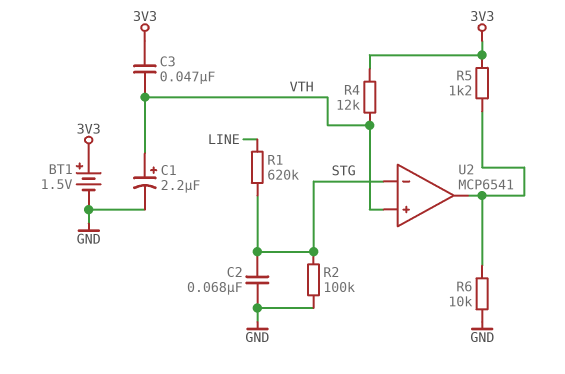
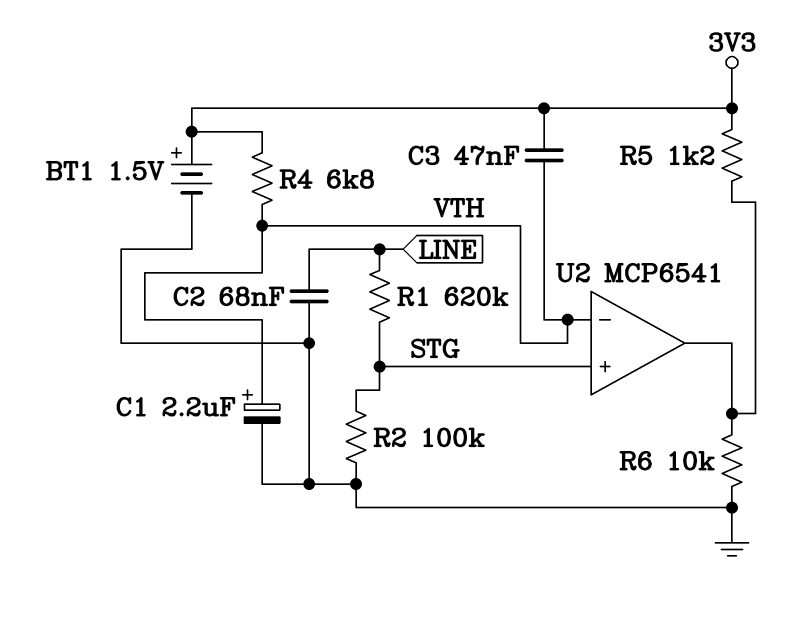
C2: 68nF (GND, STG) -> 68nF (GND, LINE)
R4: 12k (3V3, VTH) -> 6.8k (3V3, VTH)
U2 pin in+: VTH -> STG
U2 pin in-: STG -> VTH

